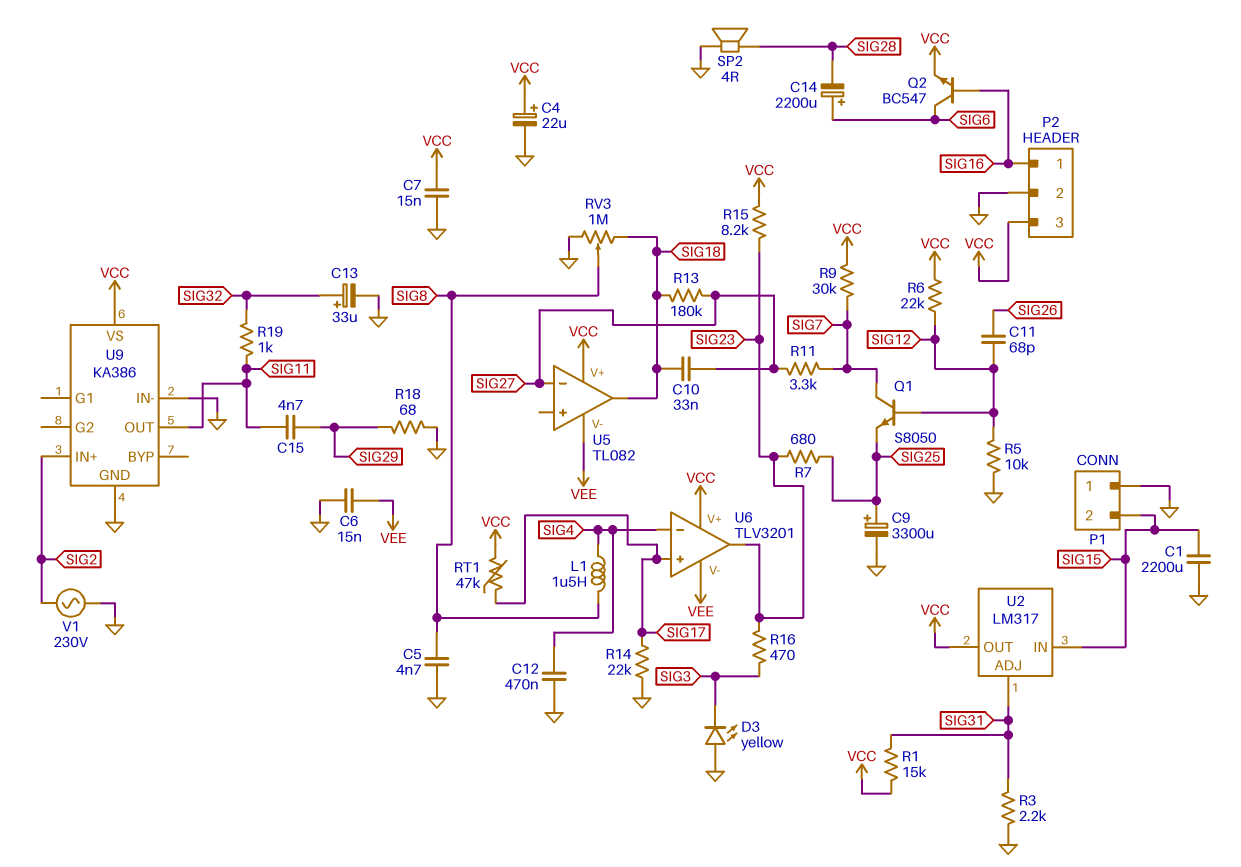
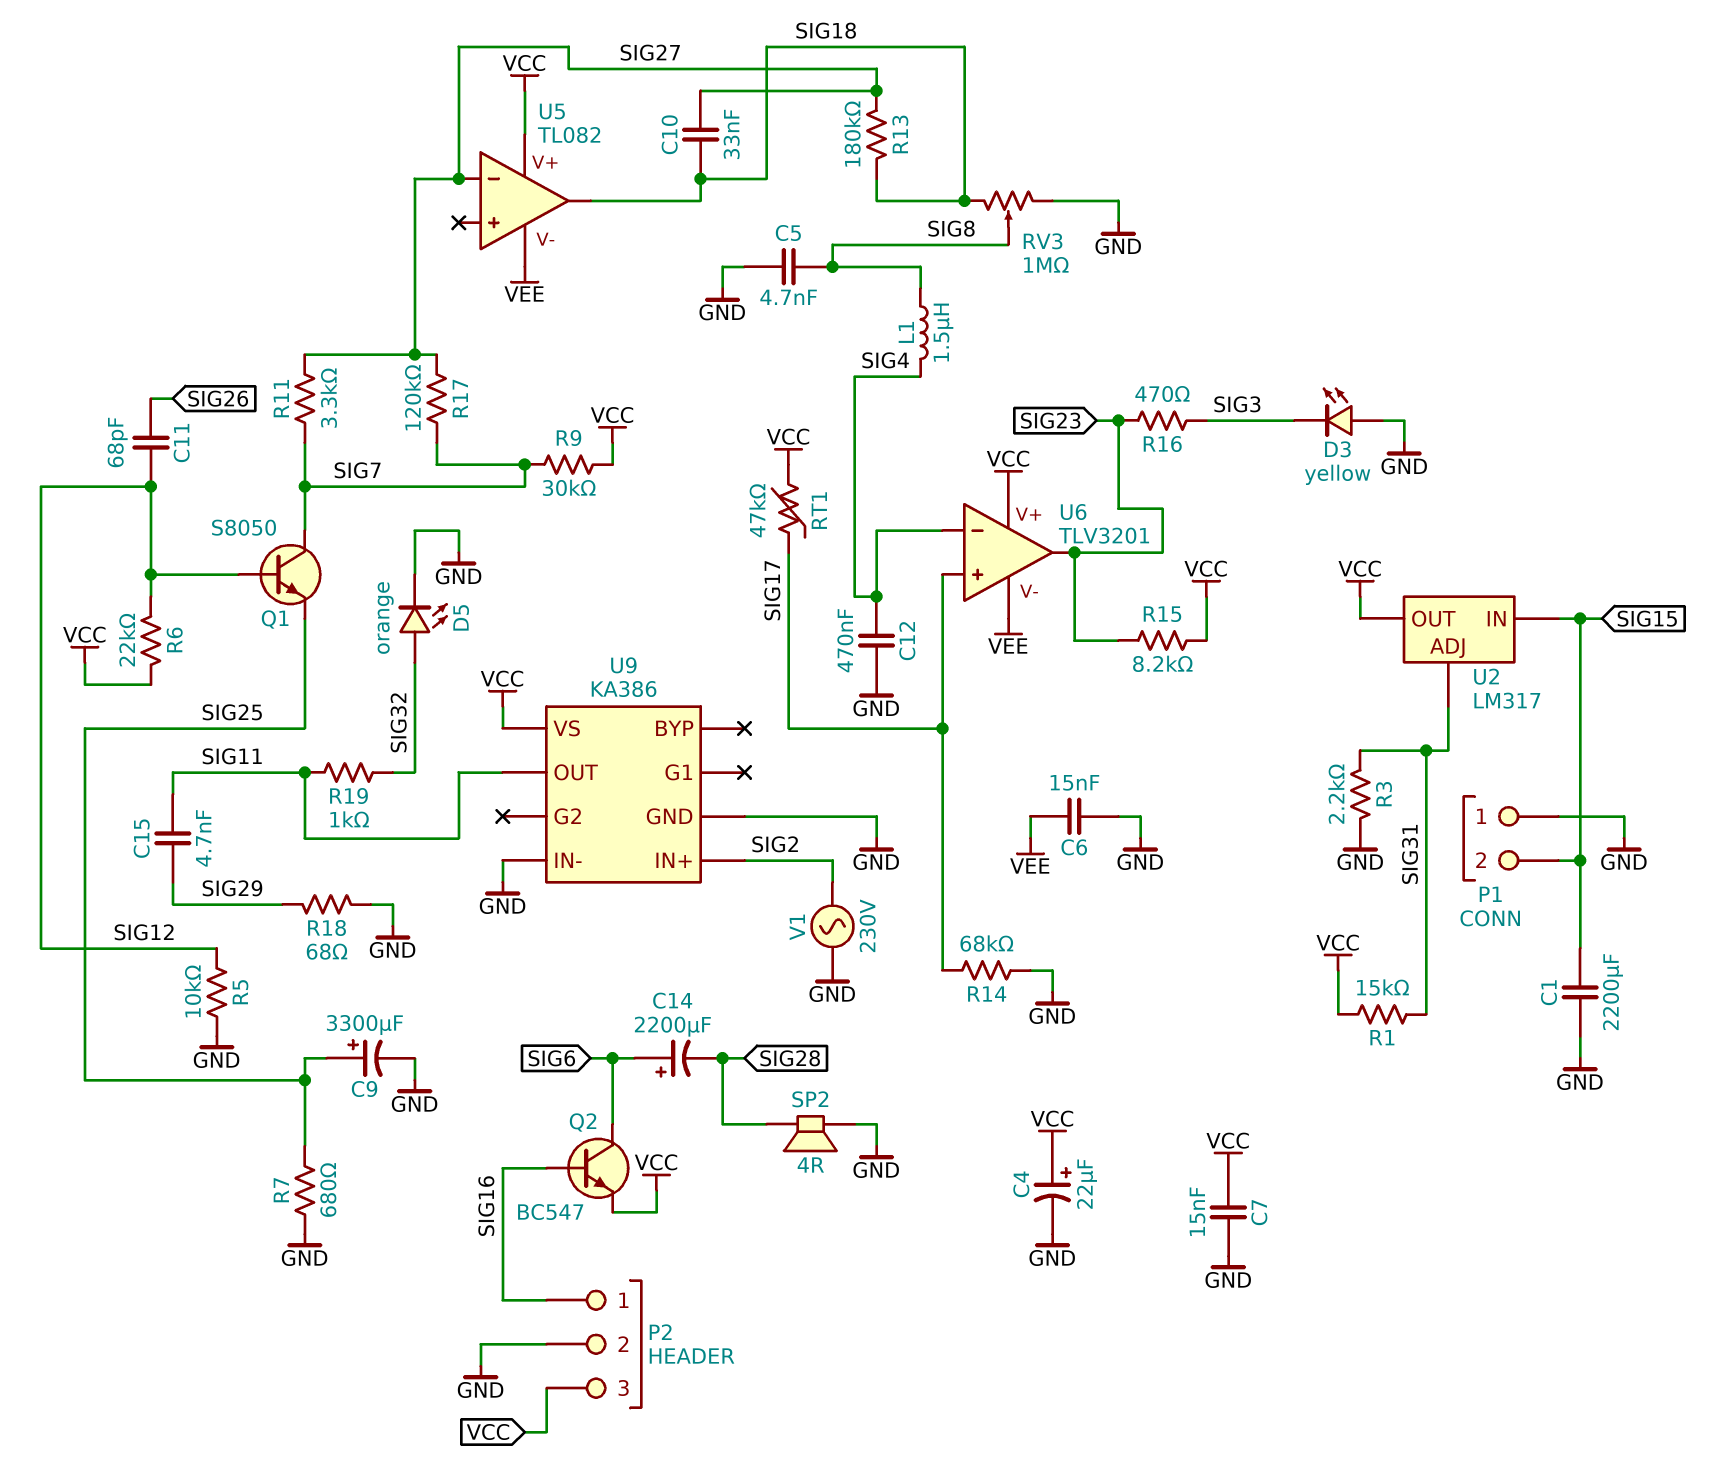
C13: 33uF (plus SIG32, minus GND) -> none
D5: none -> LED orange (A SIG32, K GND)
R7: 680 (SIG23, SIG25) -> 680 (GND, SIG25)
R14: 22k (GND, SIG17) -> 68k (GND, SIG17)
R17: none -> 120k (SIG7, SIG27)

